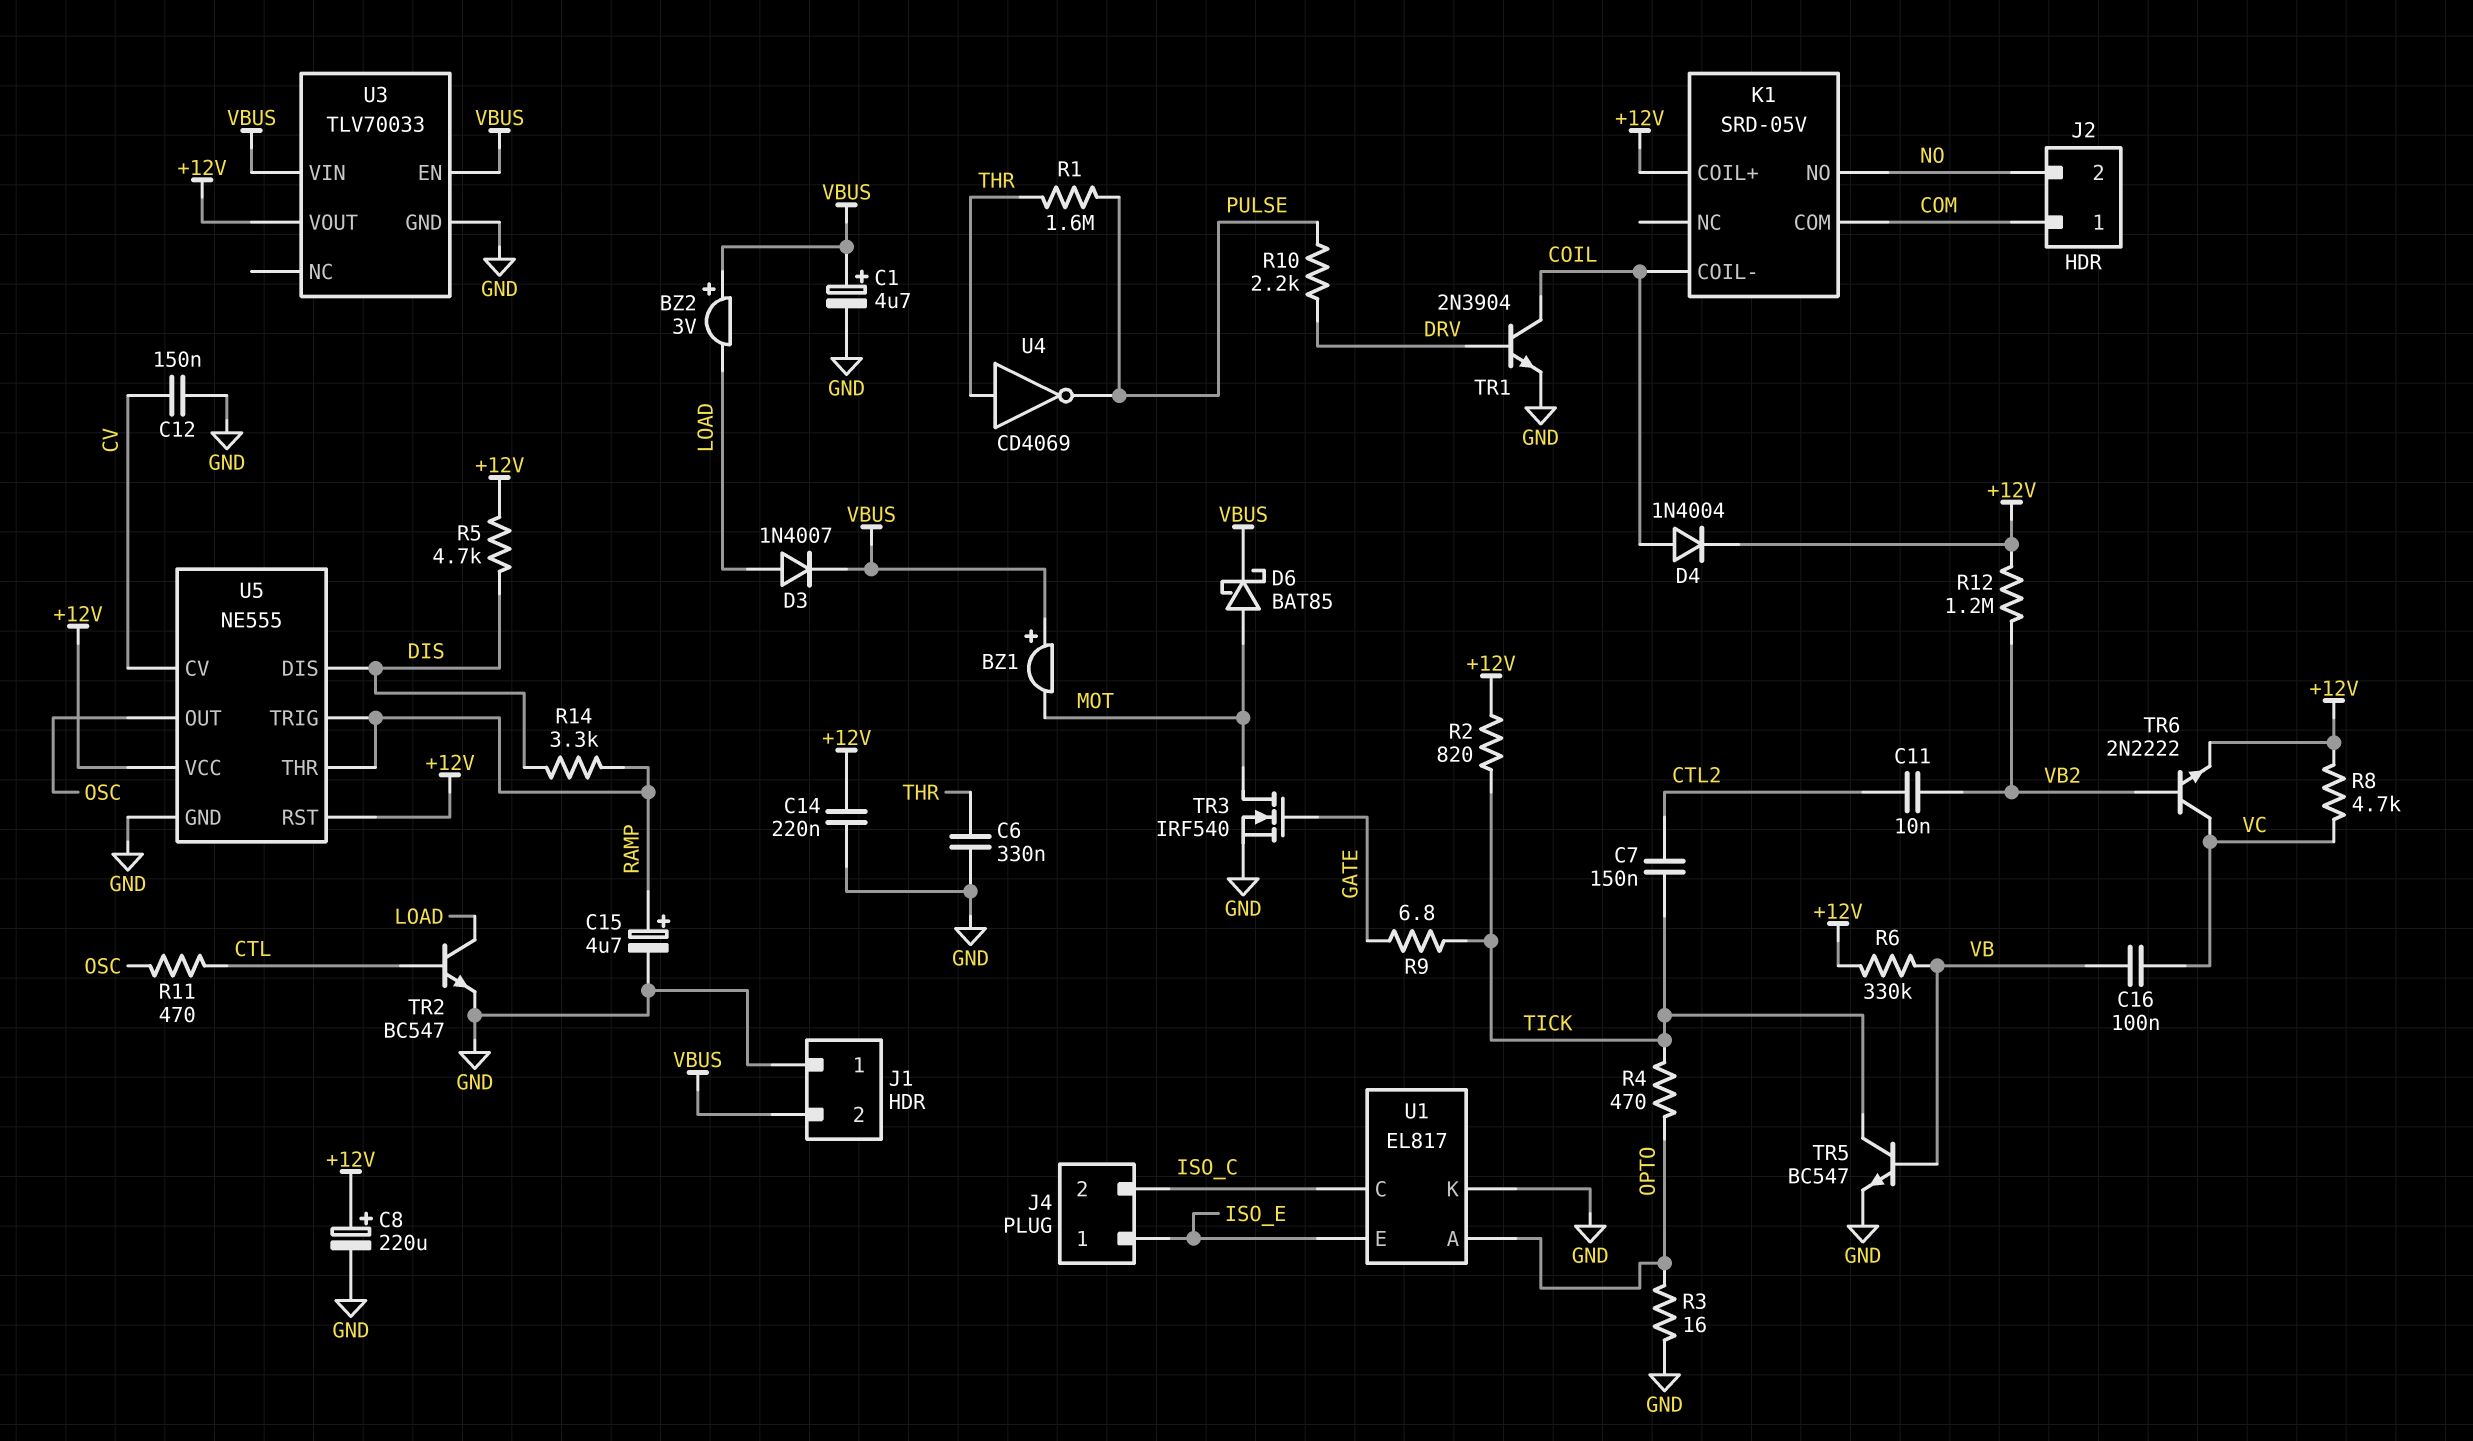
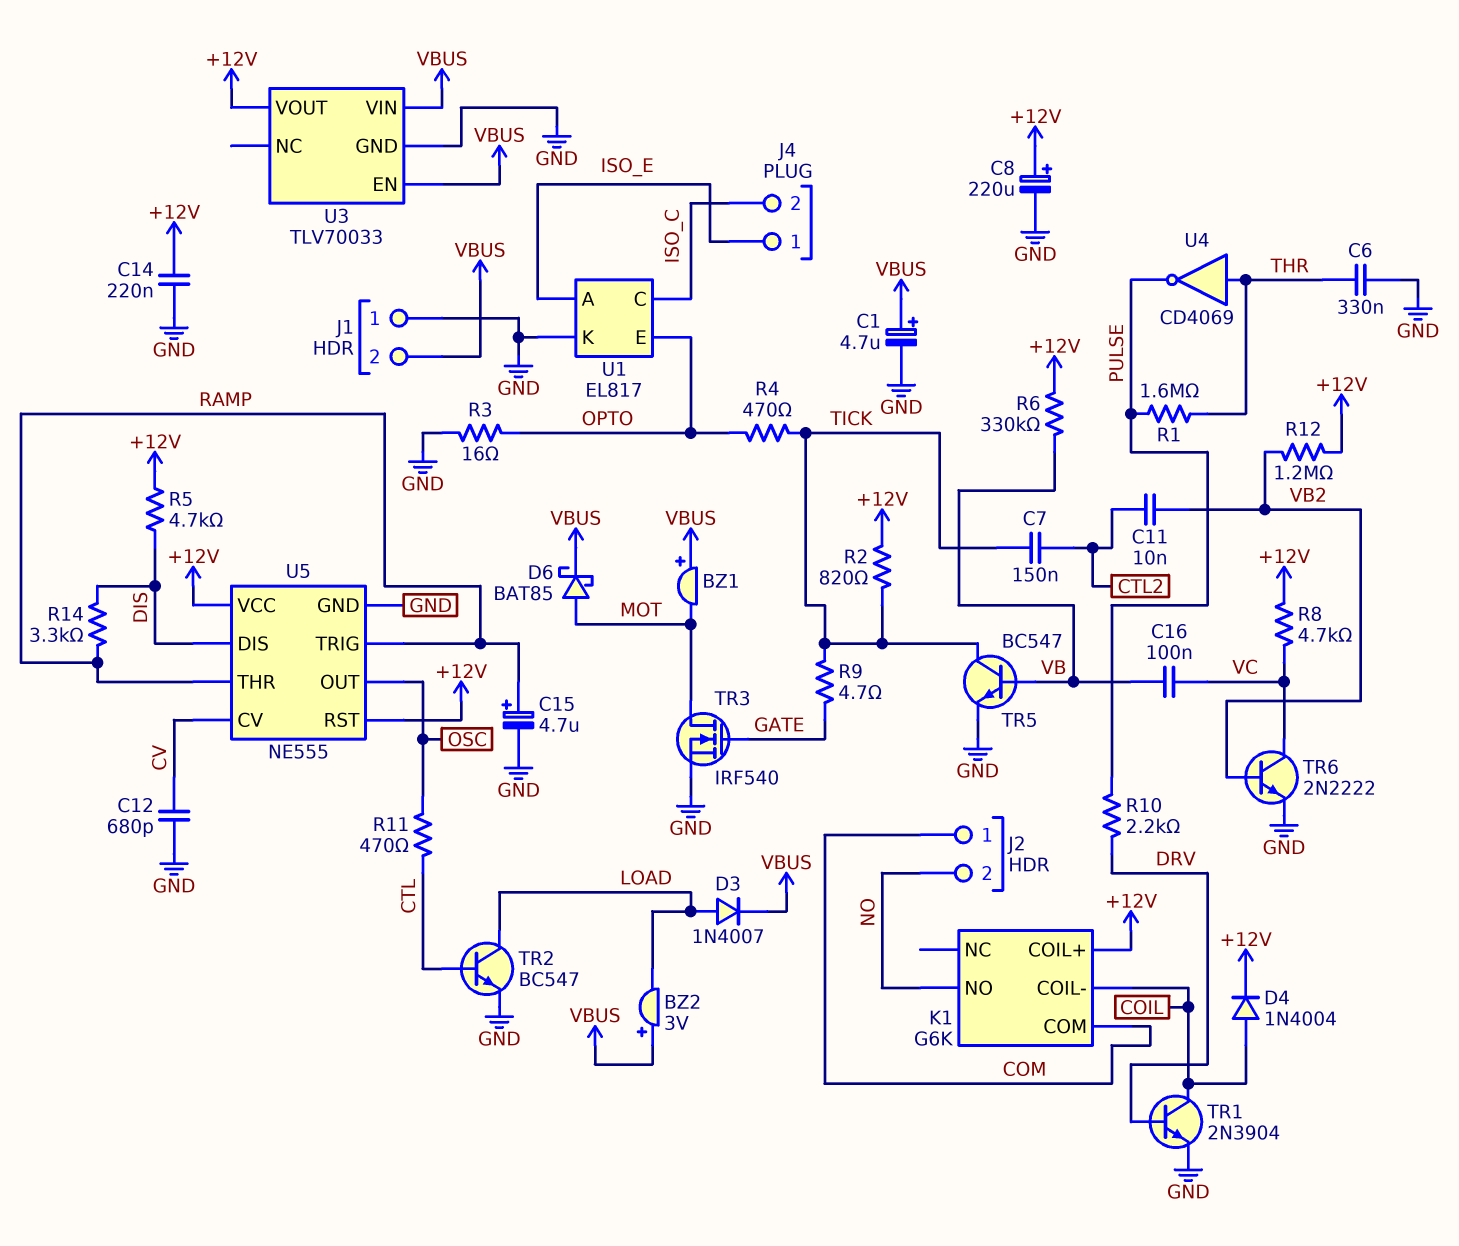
C12: 150nF (CV, GND) -> 680pF (CV, GND)
K1: SRD-05V -> G6K
R9: 6.8 (GATE, TICK) -> 4.7 (GATE, TICK)
TR6: NPN 2N2222 (B VB2, C VC, E +12V) -> NPN 2N2222 (B VB2, C VC, E GND)
U1 pin A: OPTO -> ISO_E
U1 pin E: ISO_E -> OPTO

